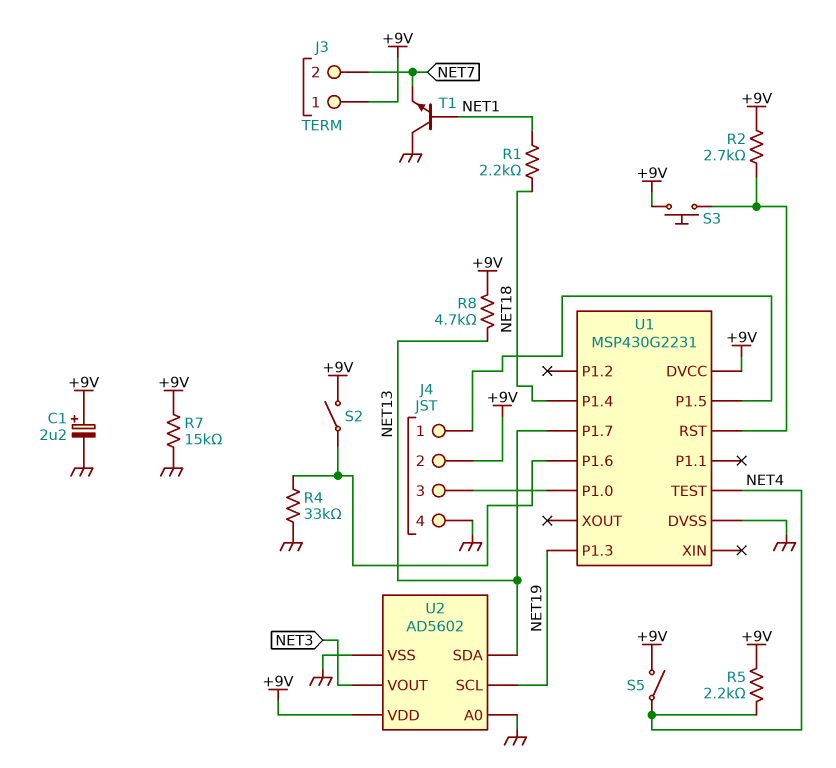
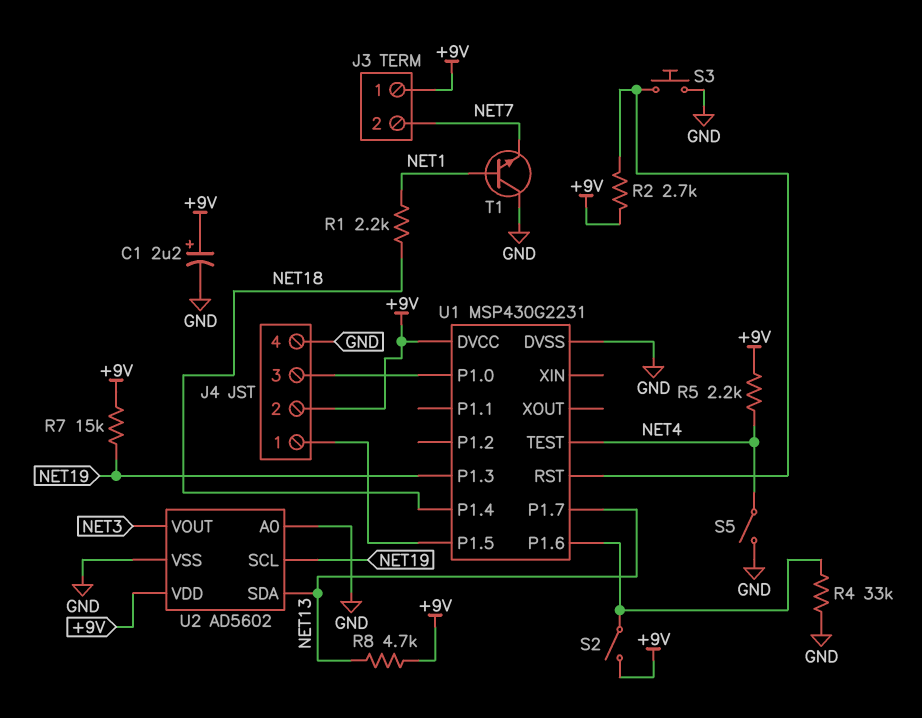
R7: 15k (+9V, GND) -> 15k (+9V, NET19)
S3: button (+9V, U1/RST) -> button (GND, U1/RST)
S5: switch (+9V, NET4) -> switch (GND, NET4)

